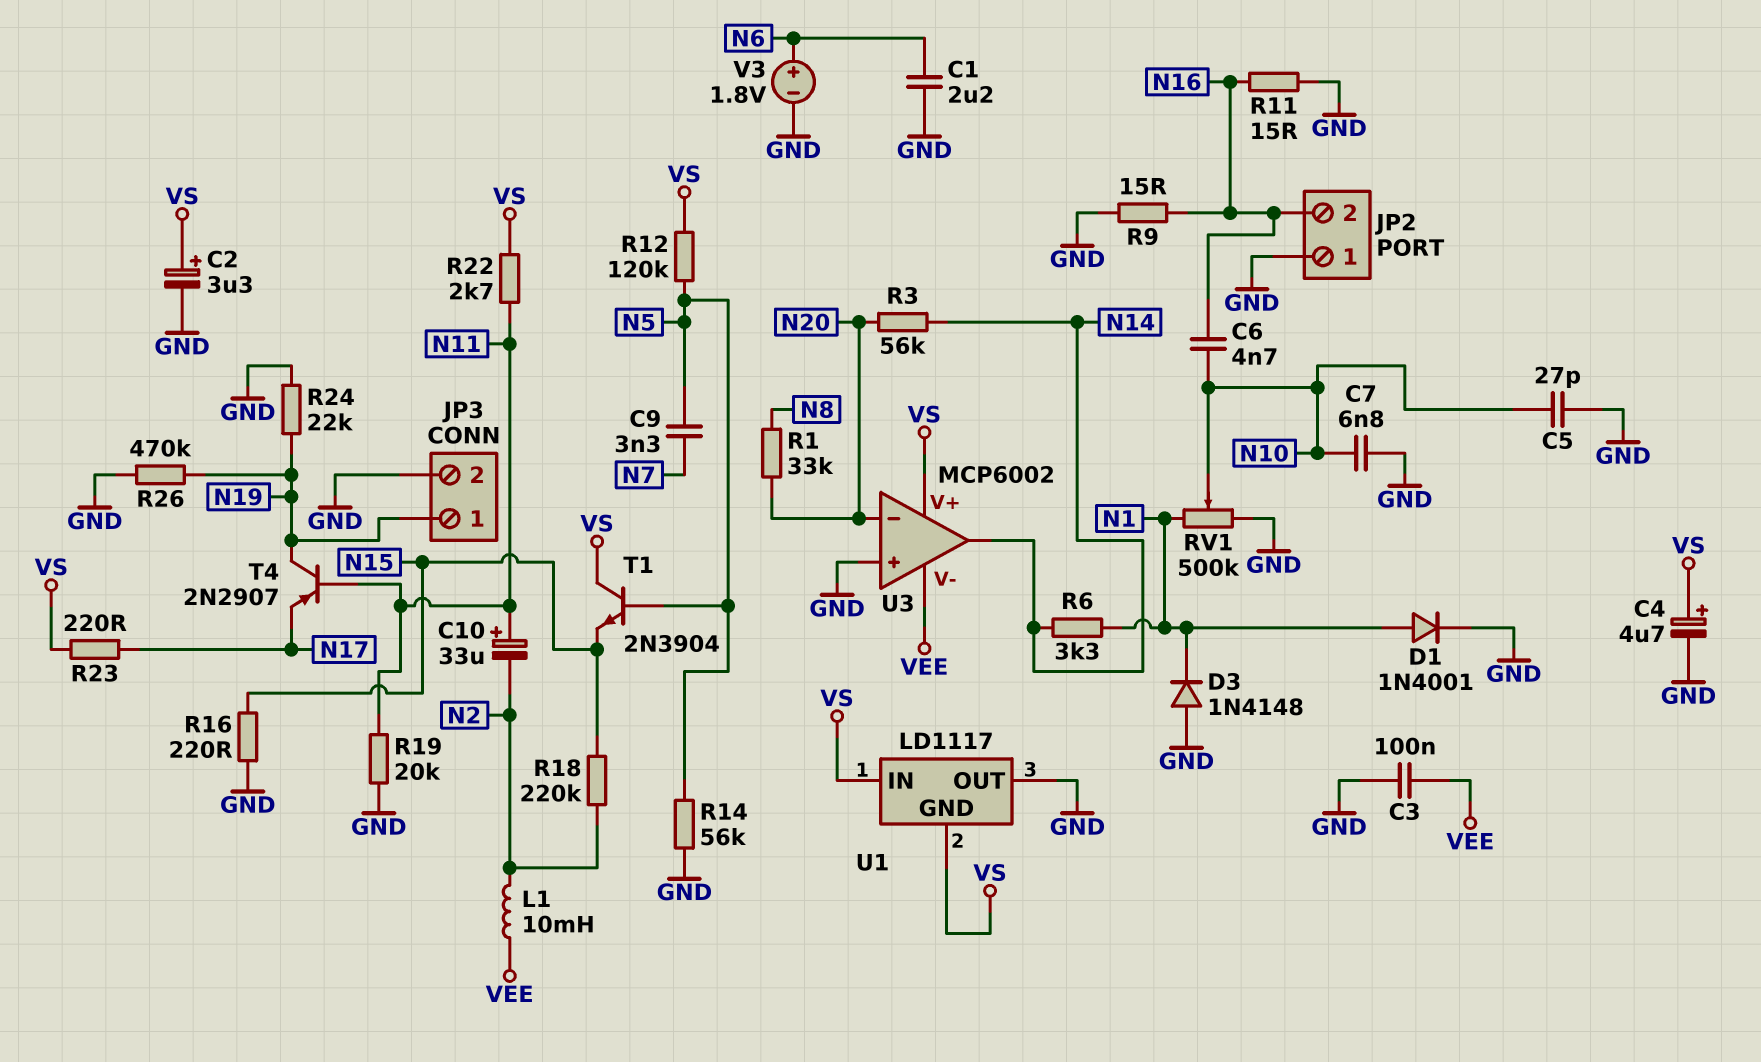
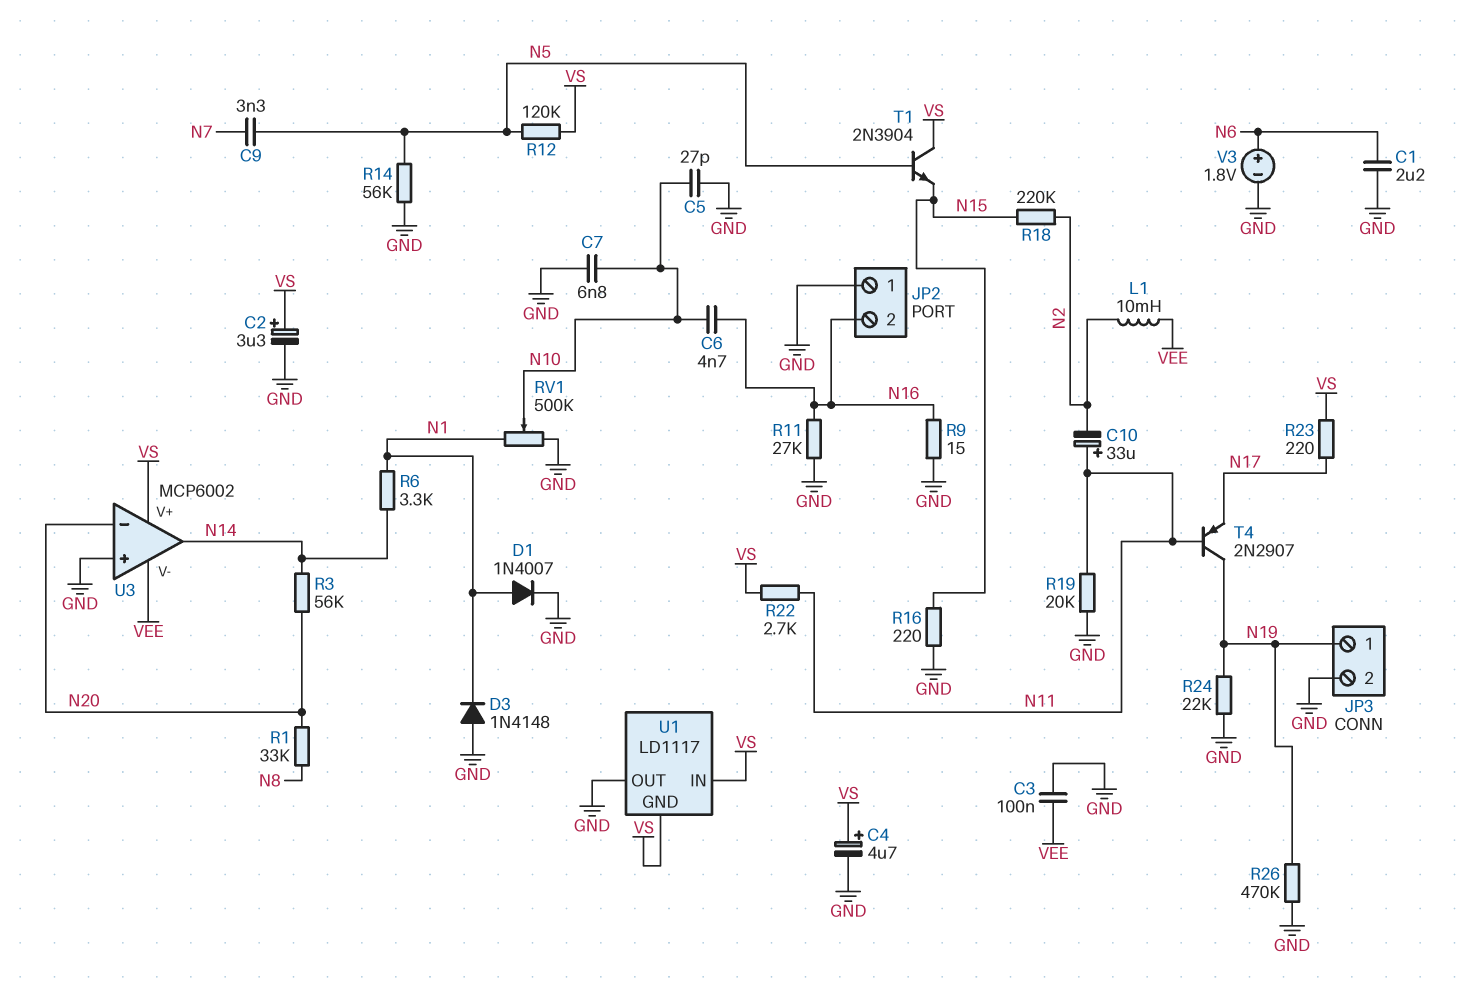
D1: diode 1N4001 (A N1, K GND) -> diode 1N4007 (A N1, K GND)
R11: 15 (GND, N16) -> 27k (GND, N16)

